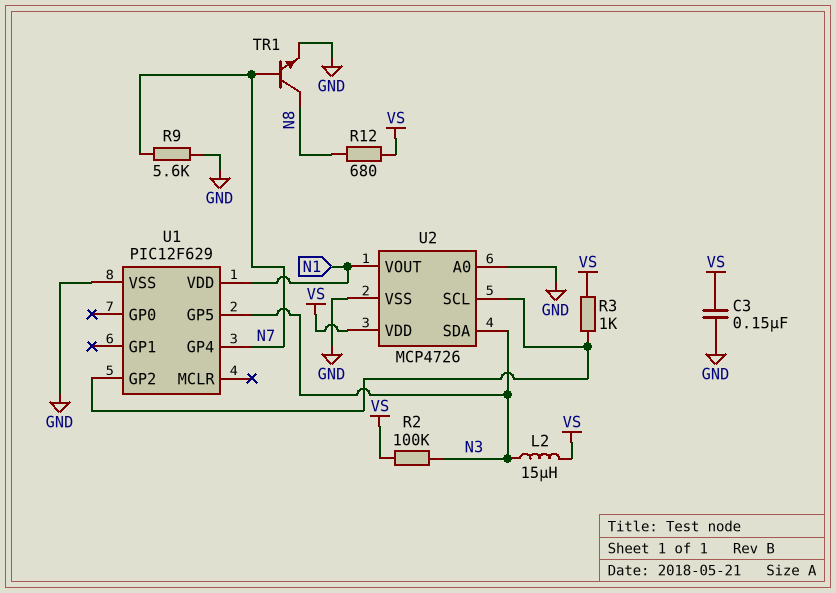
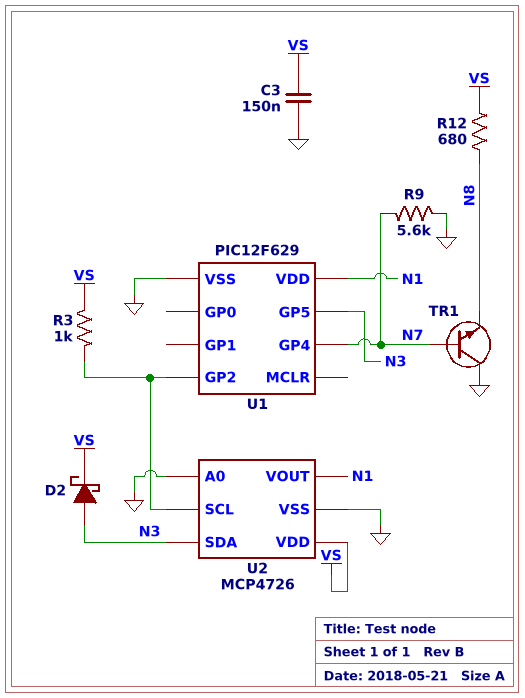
D2: none -> schottky (A N3, K VS)
L2: 15uH (N3, VS) -> none
R2: 100k (N3, VS) -> none
TR1: NPN (B N7, C N8, E GND) -> NPN (B N7, C GND, E N8)

